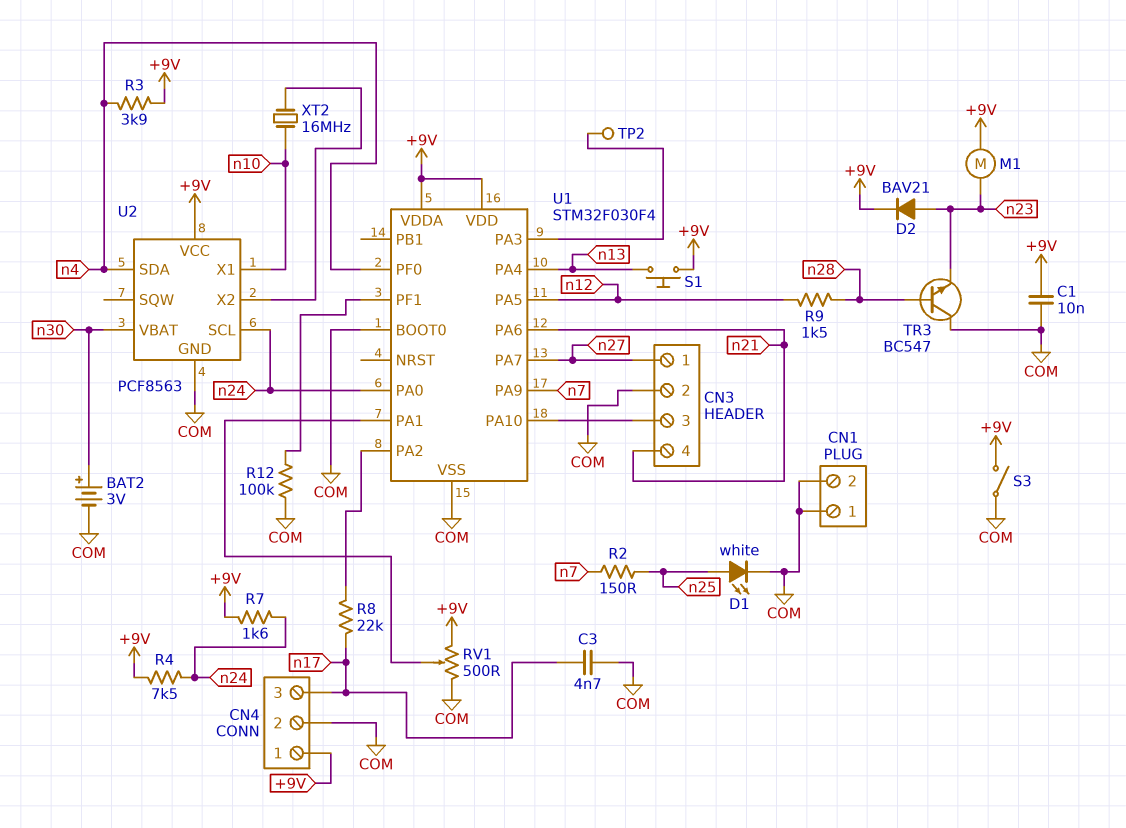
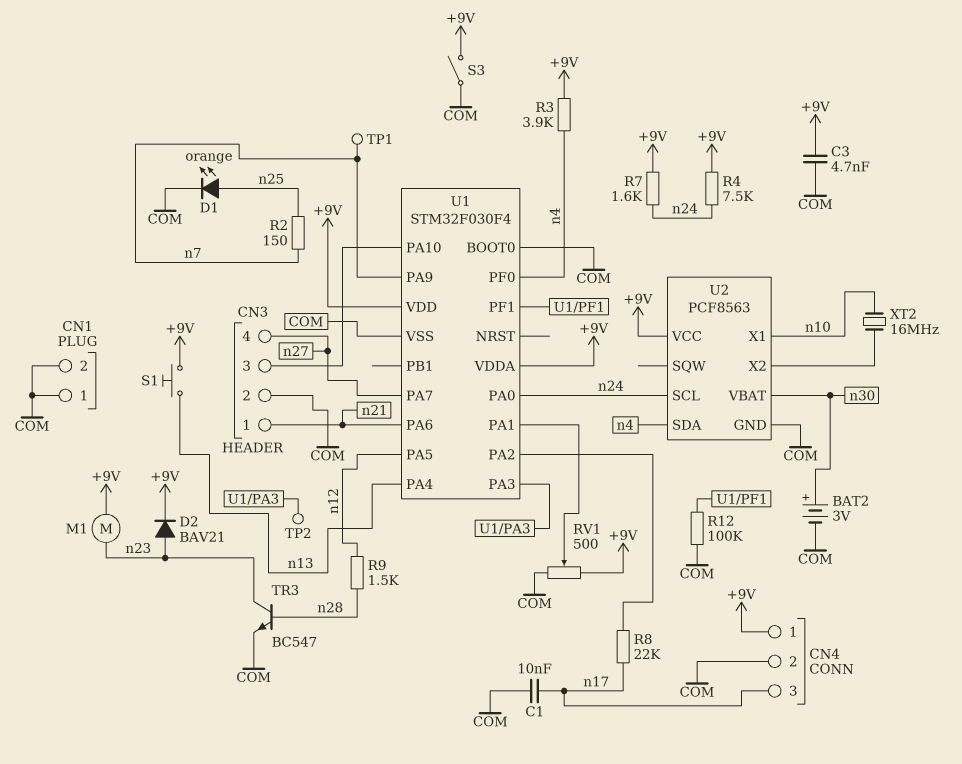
C1: 10nF (+9V, COM) -> 10nF (COM, n17)
C3: 4.7nF (COM, n17) -> 4.7nF (+9V, COM)
CN3 pin 1: n27 -> n21
CN3 pin 4: n21 -> n27
D1: LED white (A n25, K COM) -> LED orange (A n25, K COM)
TP1: none -> test point (n7)
TR3: NPN BC547 (B n28, C COM, E n23) -> NPN BC547 (B n28, C n23, E COM)

